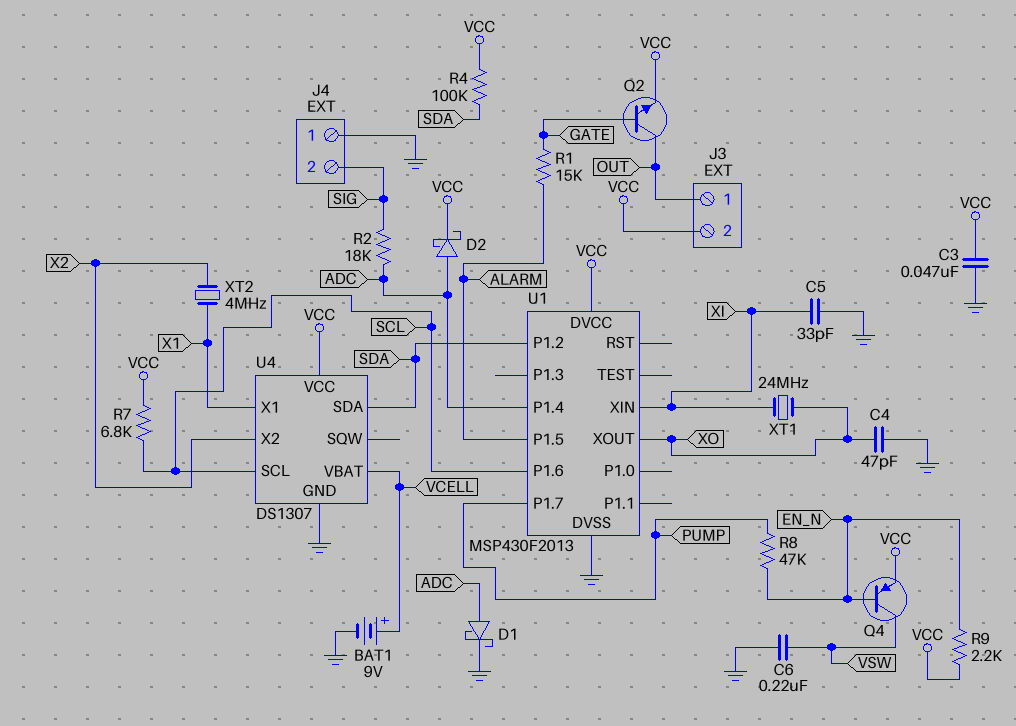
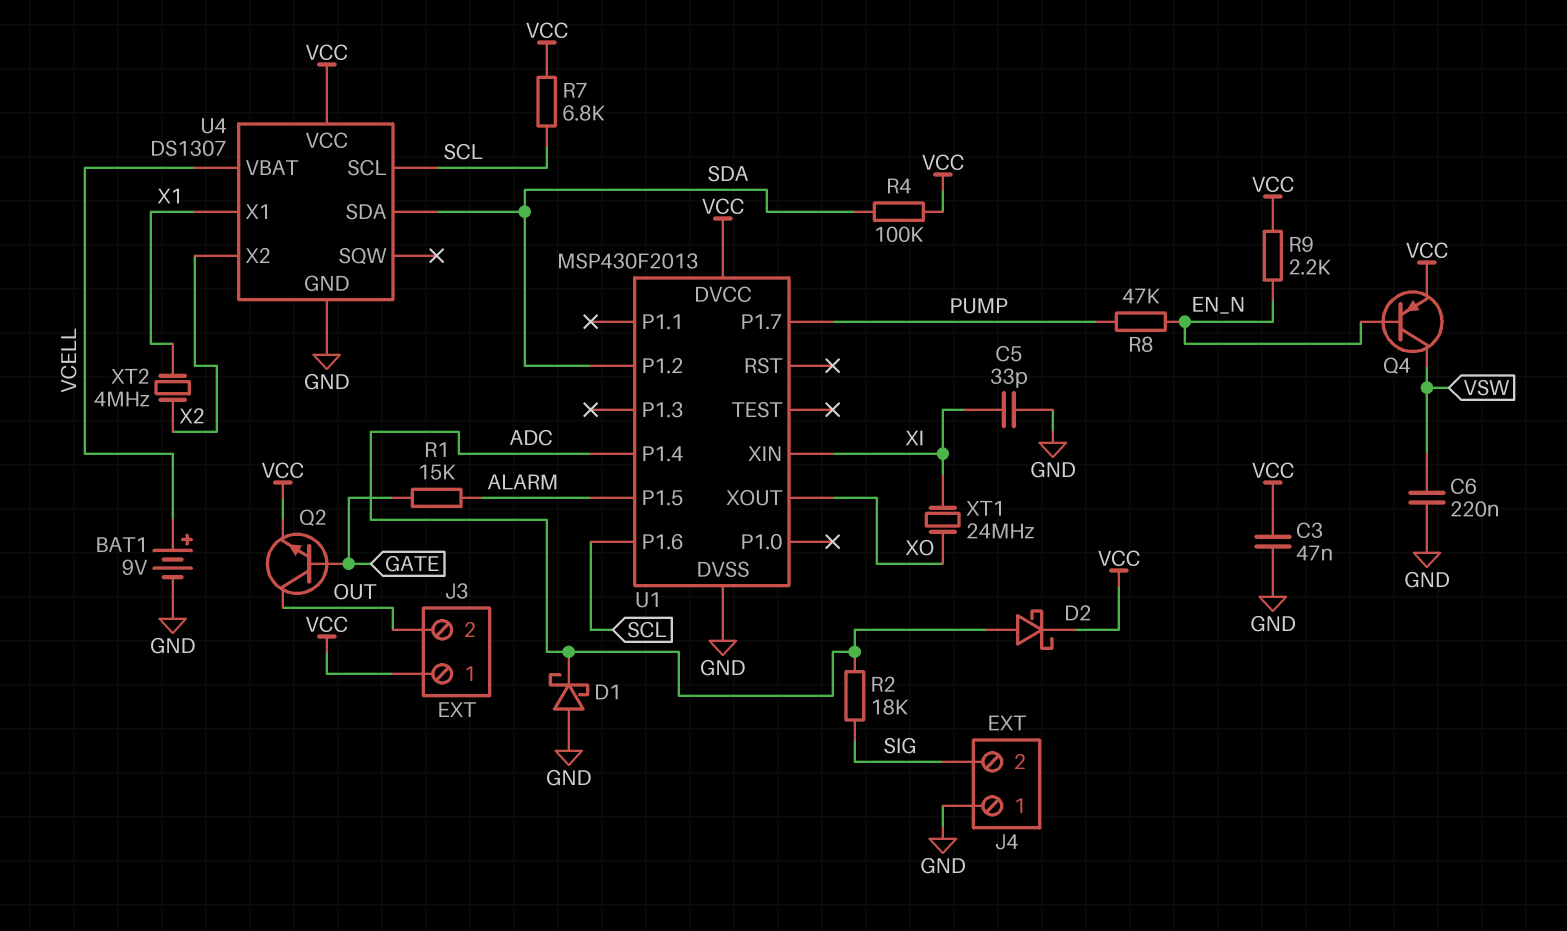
C4: 47pF (GND, XO) -> none
D1: schottky (A ADC, K GND) -> schottky (A GND, K ADC)
J3 pin 1: OUT -> VCC
J3 pin 2: VCC -> OUT

